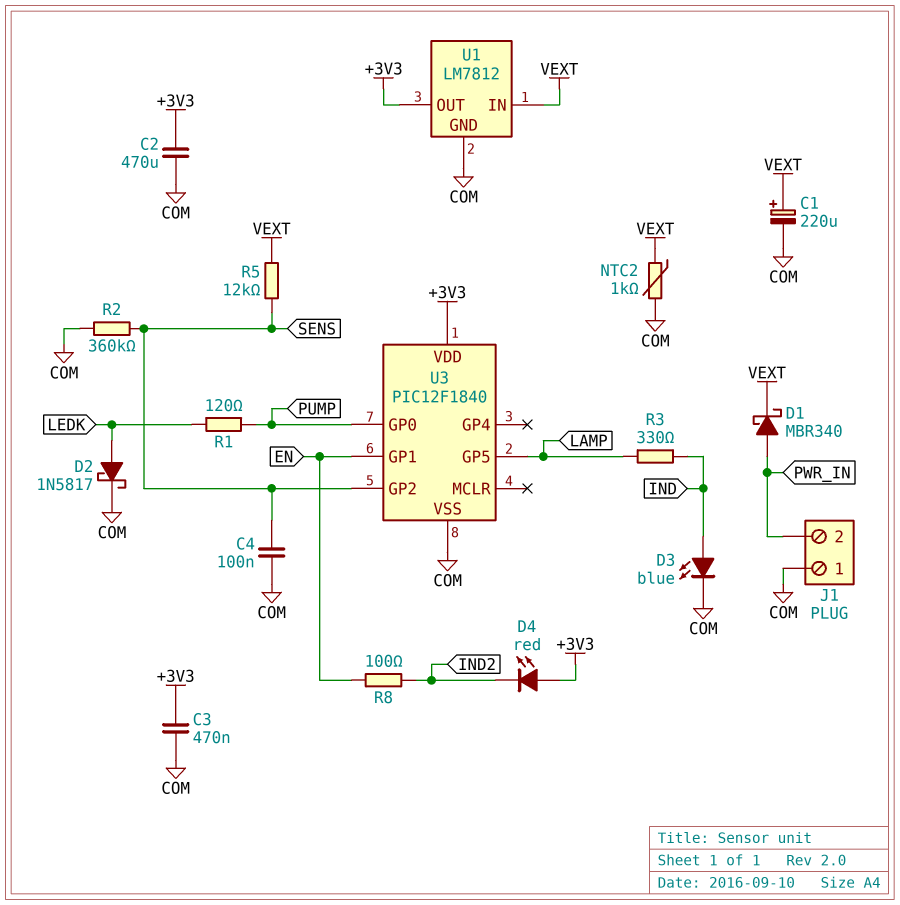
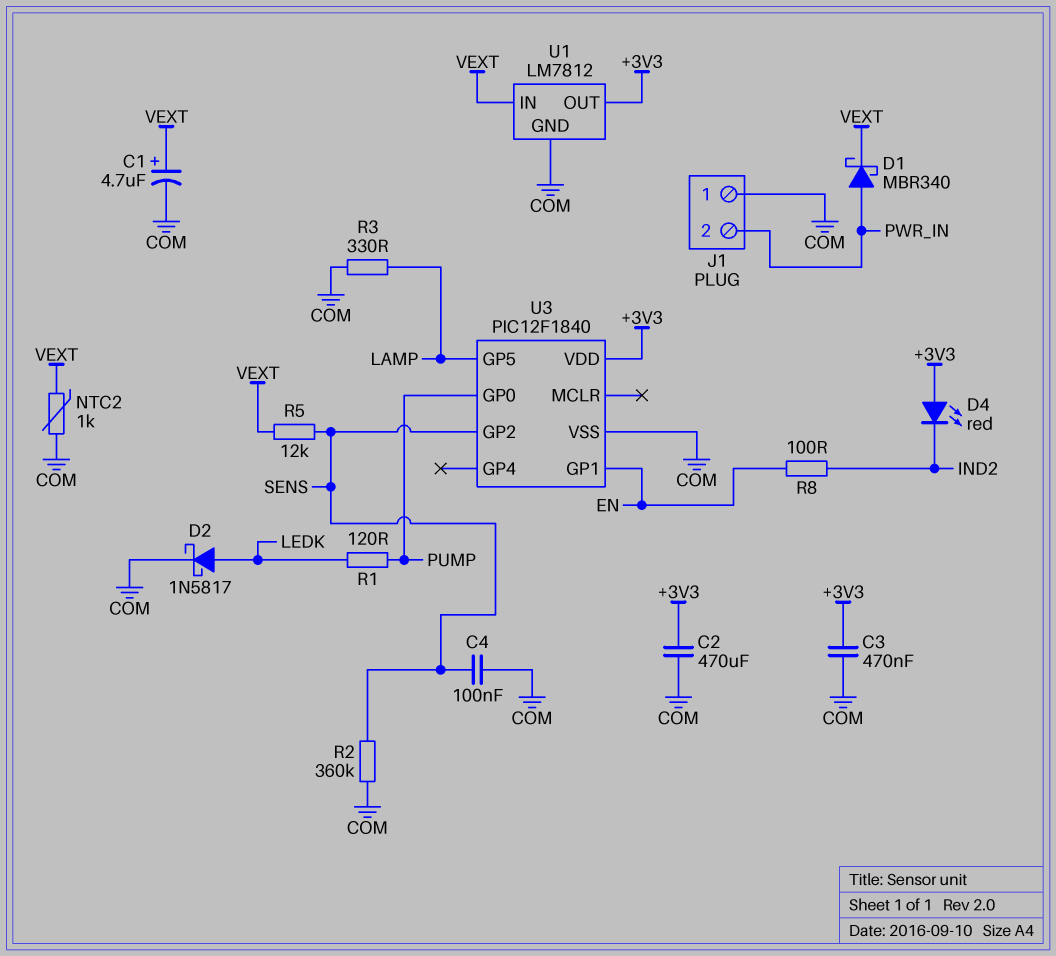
C1: 220uF (plus VEXT, minus COM) -> 4.7uF (plus VEXT, minus COM)
D3: LED blue (A IND, K COM) -> none
R3: 330 (IND, LAMP) -> 330 (COM, LAMP)

